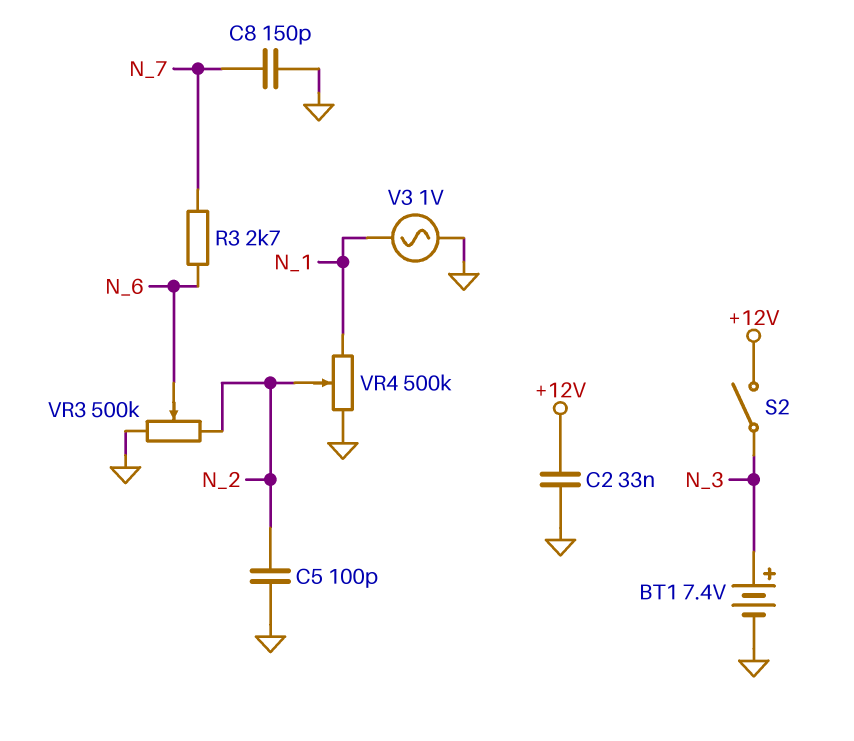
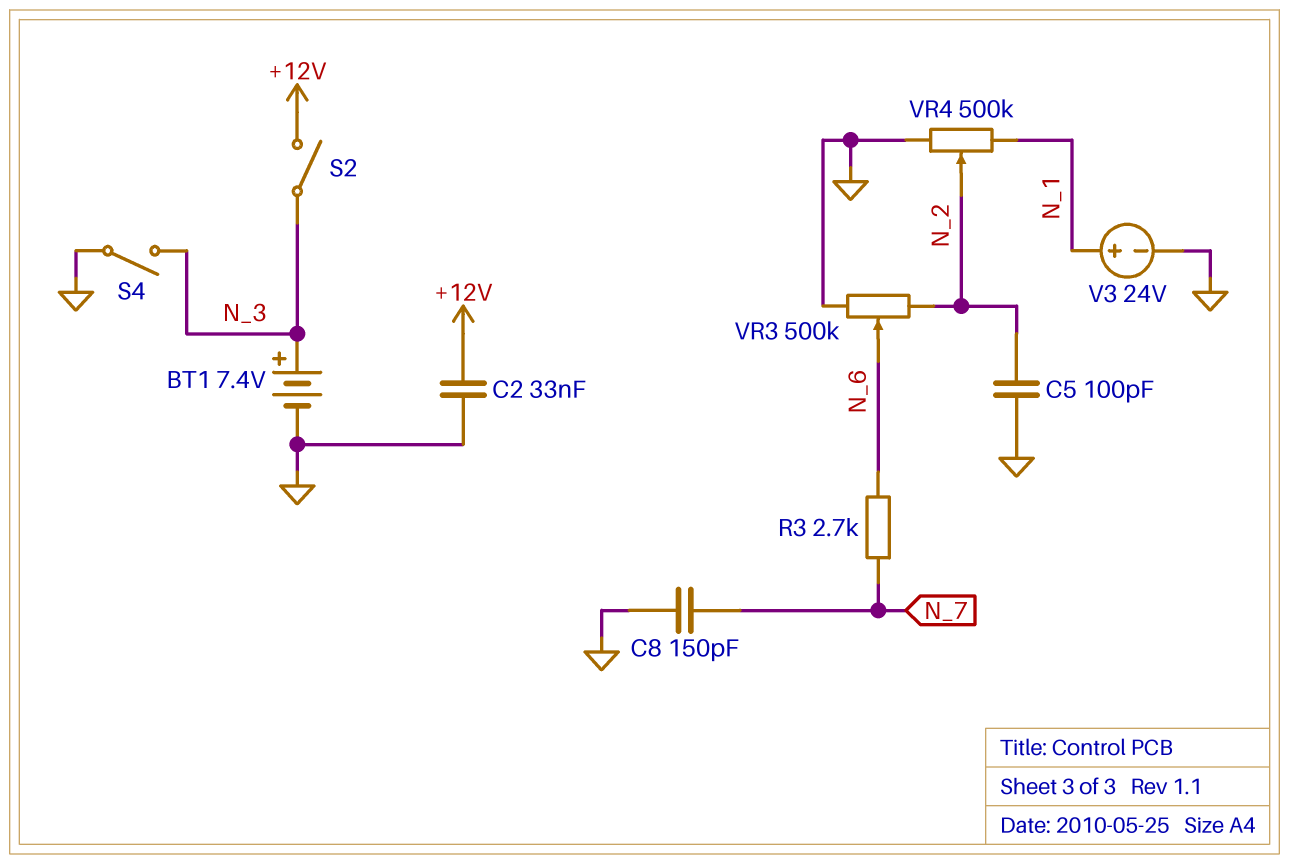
S4: none -> switch (GND, N_3)
V3: AC 1V (GND, N_1) -> 24V (plus N_1, minus GND)

